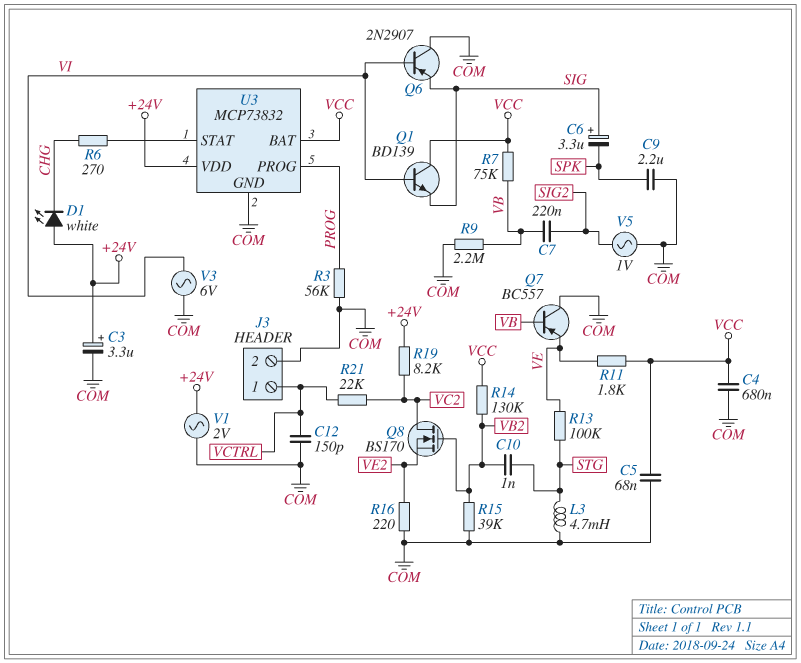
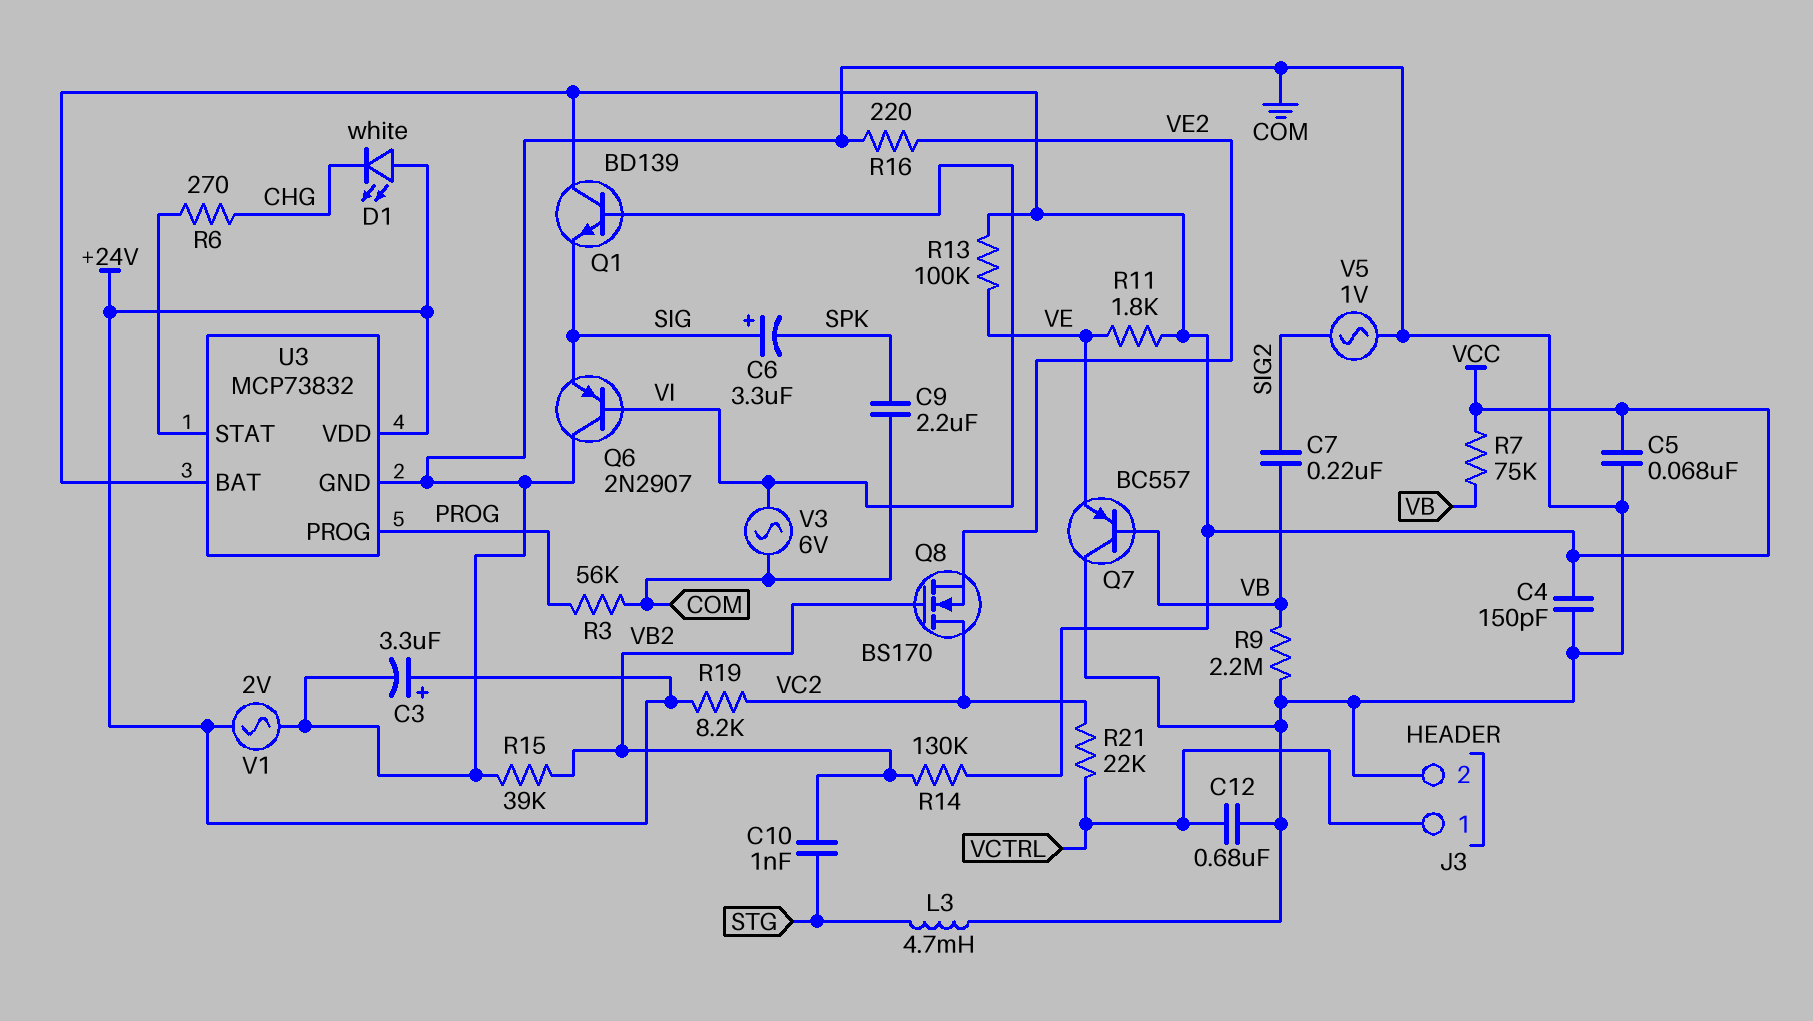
C4: 680nF (COM, VCC) -> 150pF (COM, VCC)
C12: 150pF (COM, VCTRL) -> 680nF (COM, VCTRL)
R13: 100k (STG, VE) -> 100k (VCC, VE)

